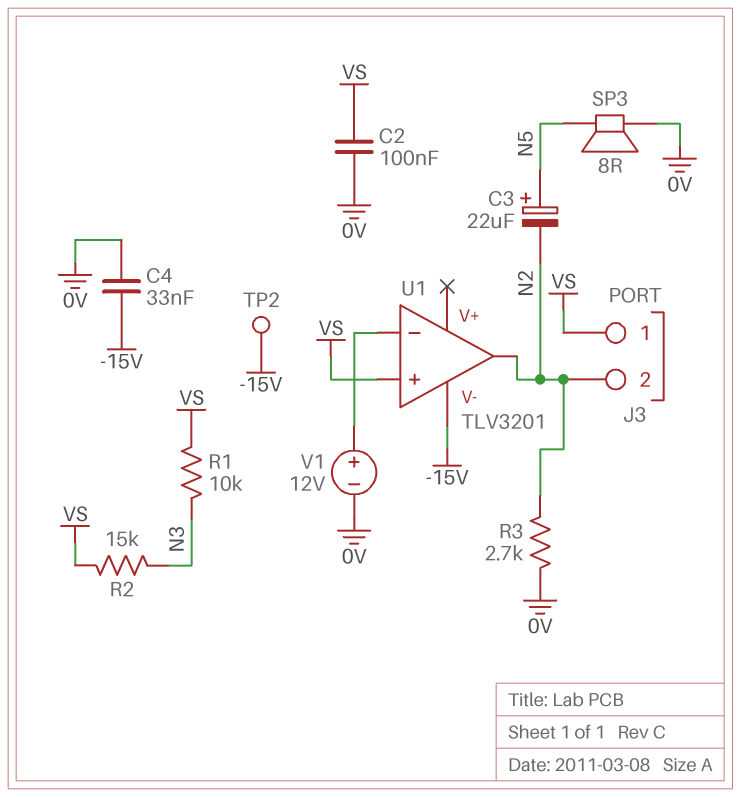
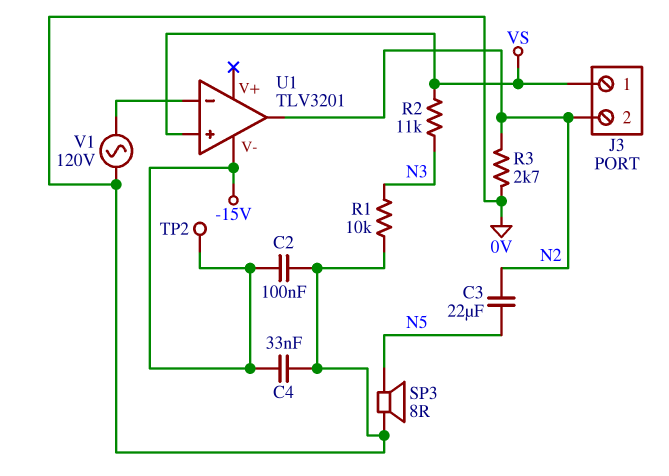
C2: 100nF (0V, VS) -> 100nF (-15V, 0V)
C3: 22uF (plus N5, minus N2) -> 22uF (N2, N5)
R1: 10k (N3, VS) -> 10k (0V, N3)
R2: 15k (N3, VS) -> 11k (N3, VS)
V1: 12V (plus U1/in-, minus 0V) -> AC 120V (0V, U1/in-)

